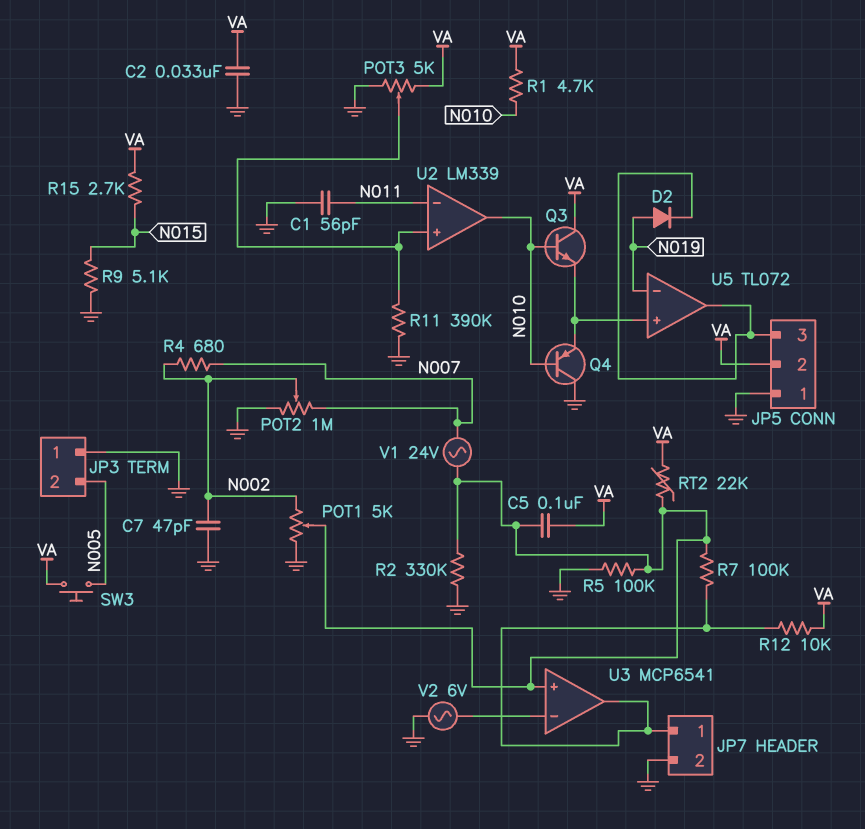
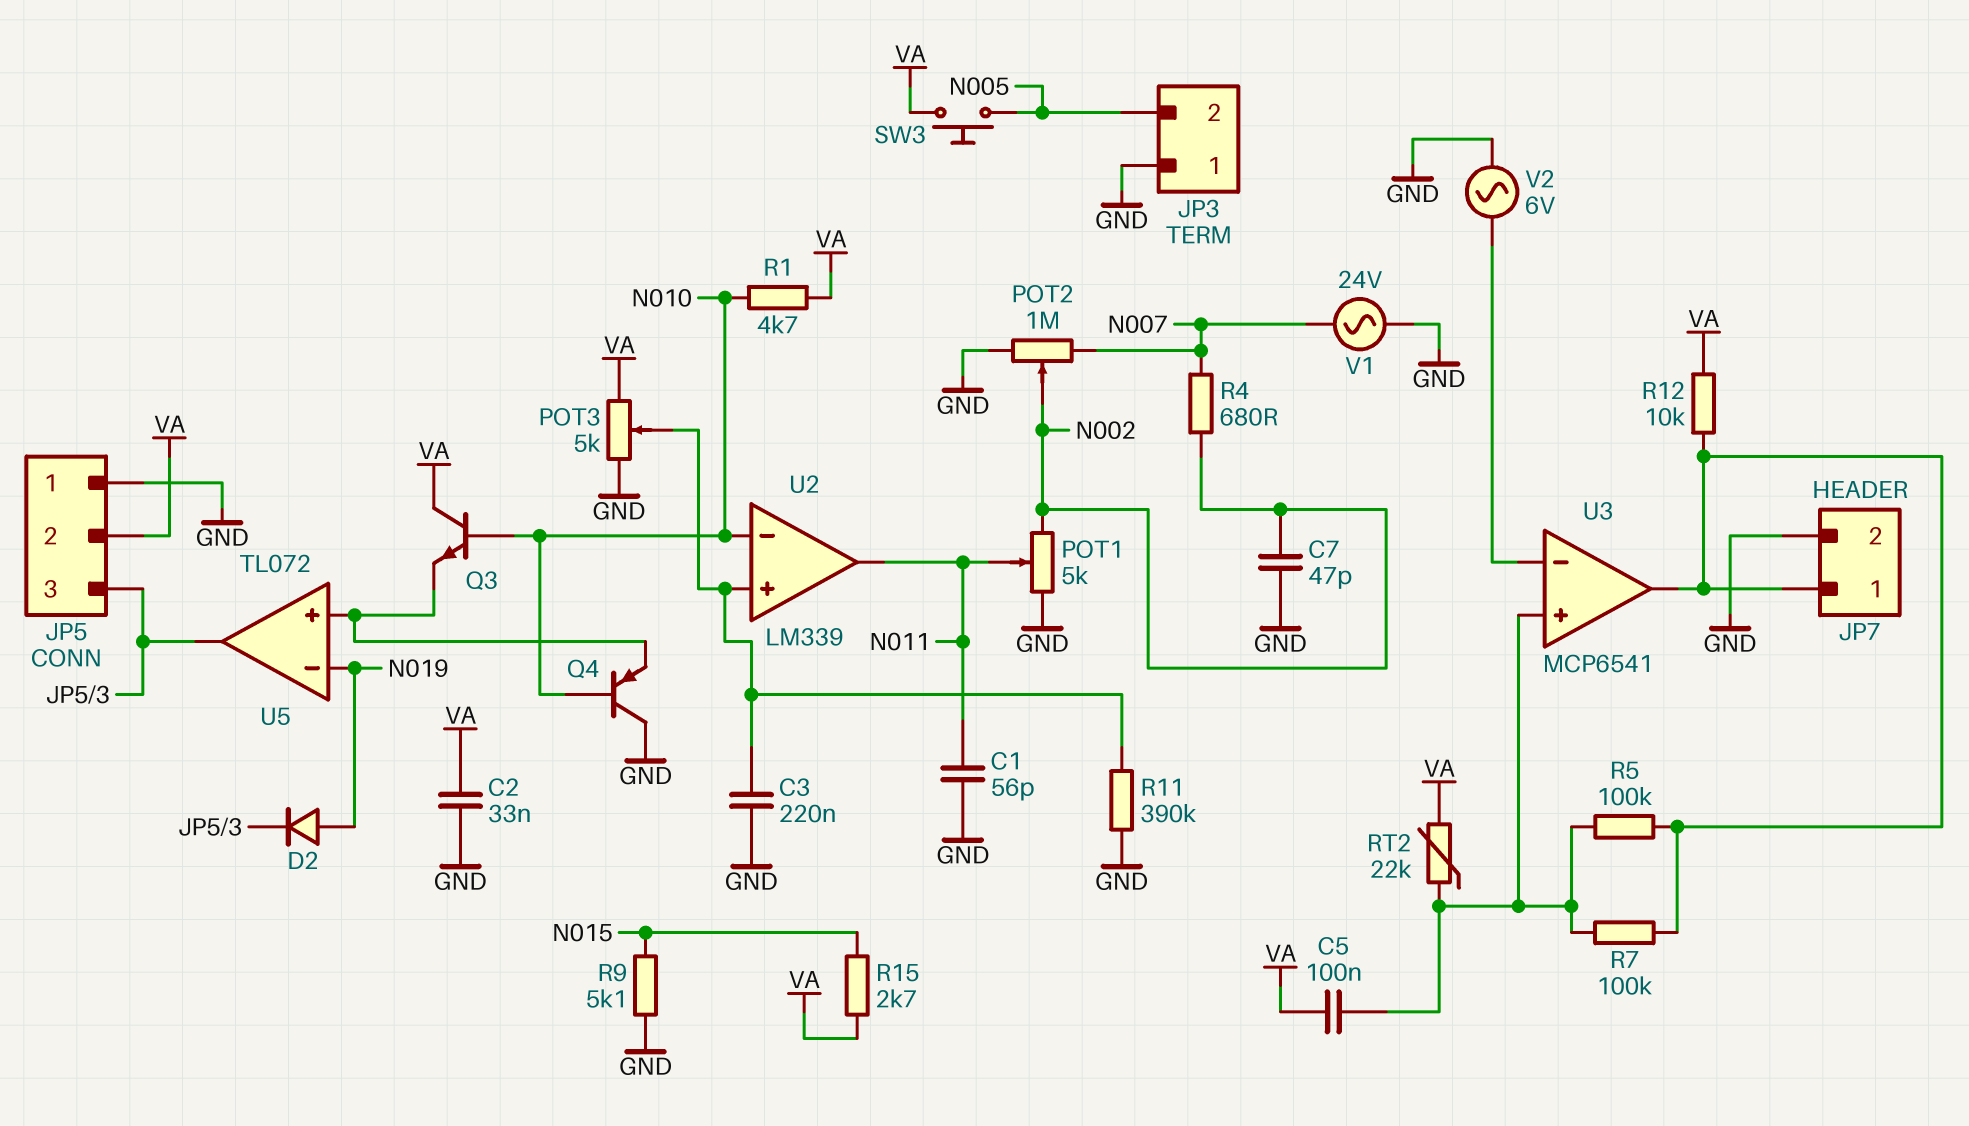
C3: none -> 220nF (GND, U2/in+)
POT1: 5k (GND, N002, wiper U3/in+) -> 5k (GND, N002, wiper N011)
R2: 330k (GND, U3/in+) -> none
R5: 100k (GND, U3/in+) -> 100k (JP7/1, U3/in+)
U2 pin in-: N011 -> N010
U2 pin out: N010 -> N011
V1: AC 24V (N007, U3/in+) -> AC 24V (GND, N007)

